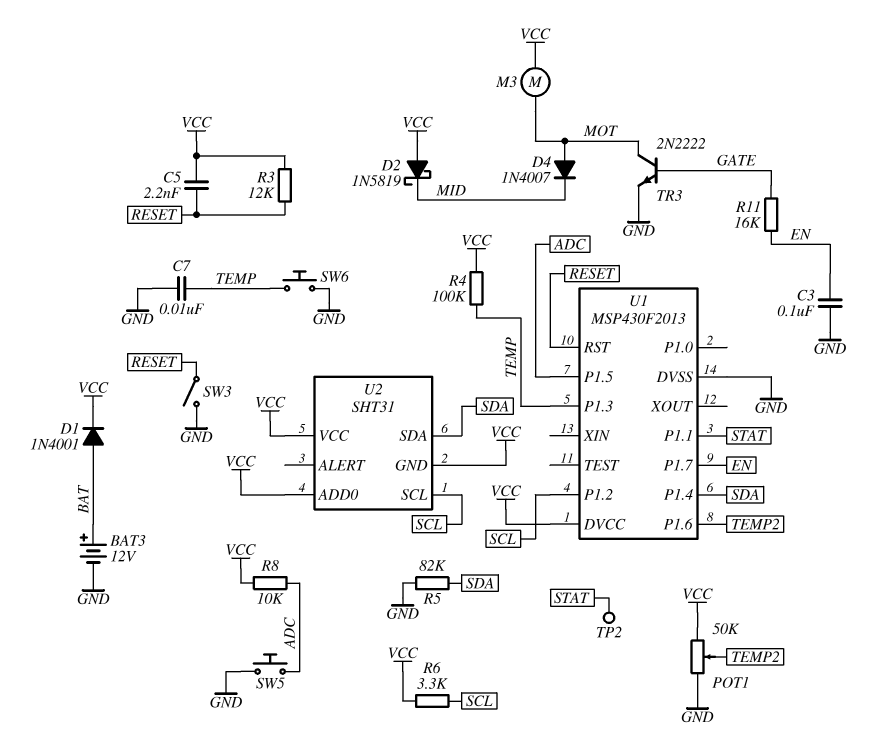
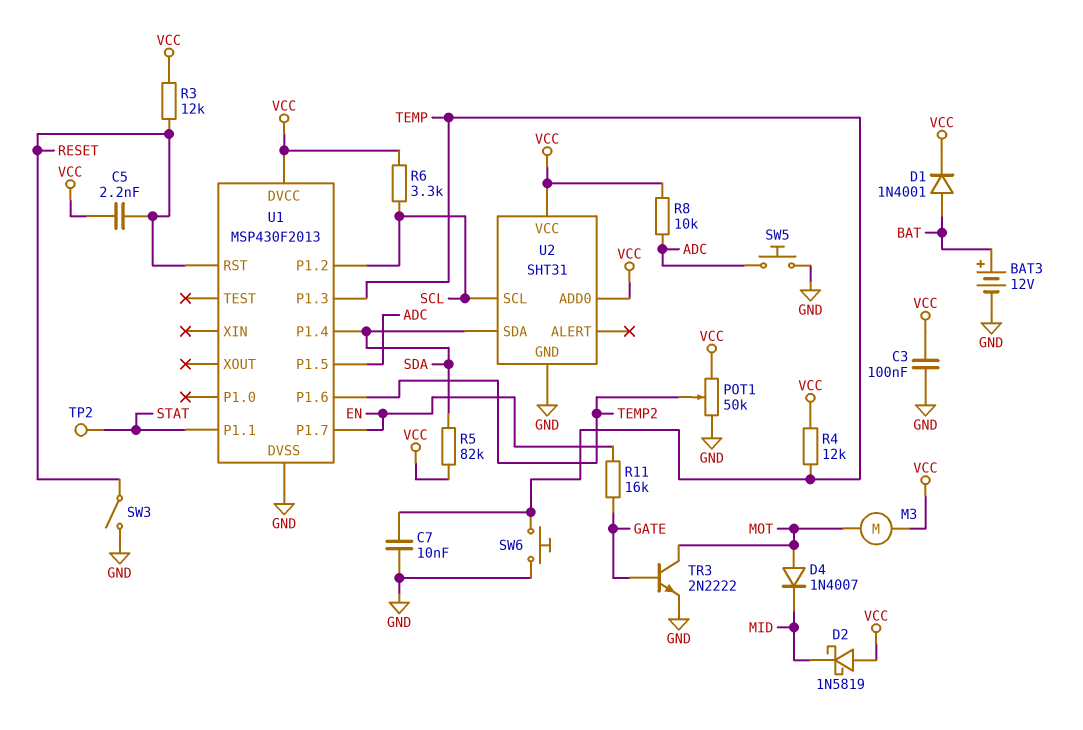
C3: 100nF (EN, GND) -> 100nF (GND, VCC)
R4: 100k (TEMP, VCC) -> 12k (TEMP, VCC)
R5: 82k (GND, SDA) -> 82k (SDA, VCC)
U2 pin GND: VCC -> GND

